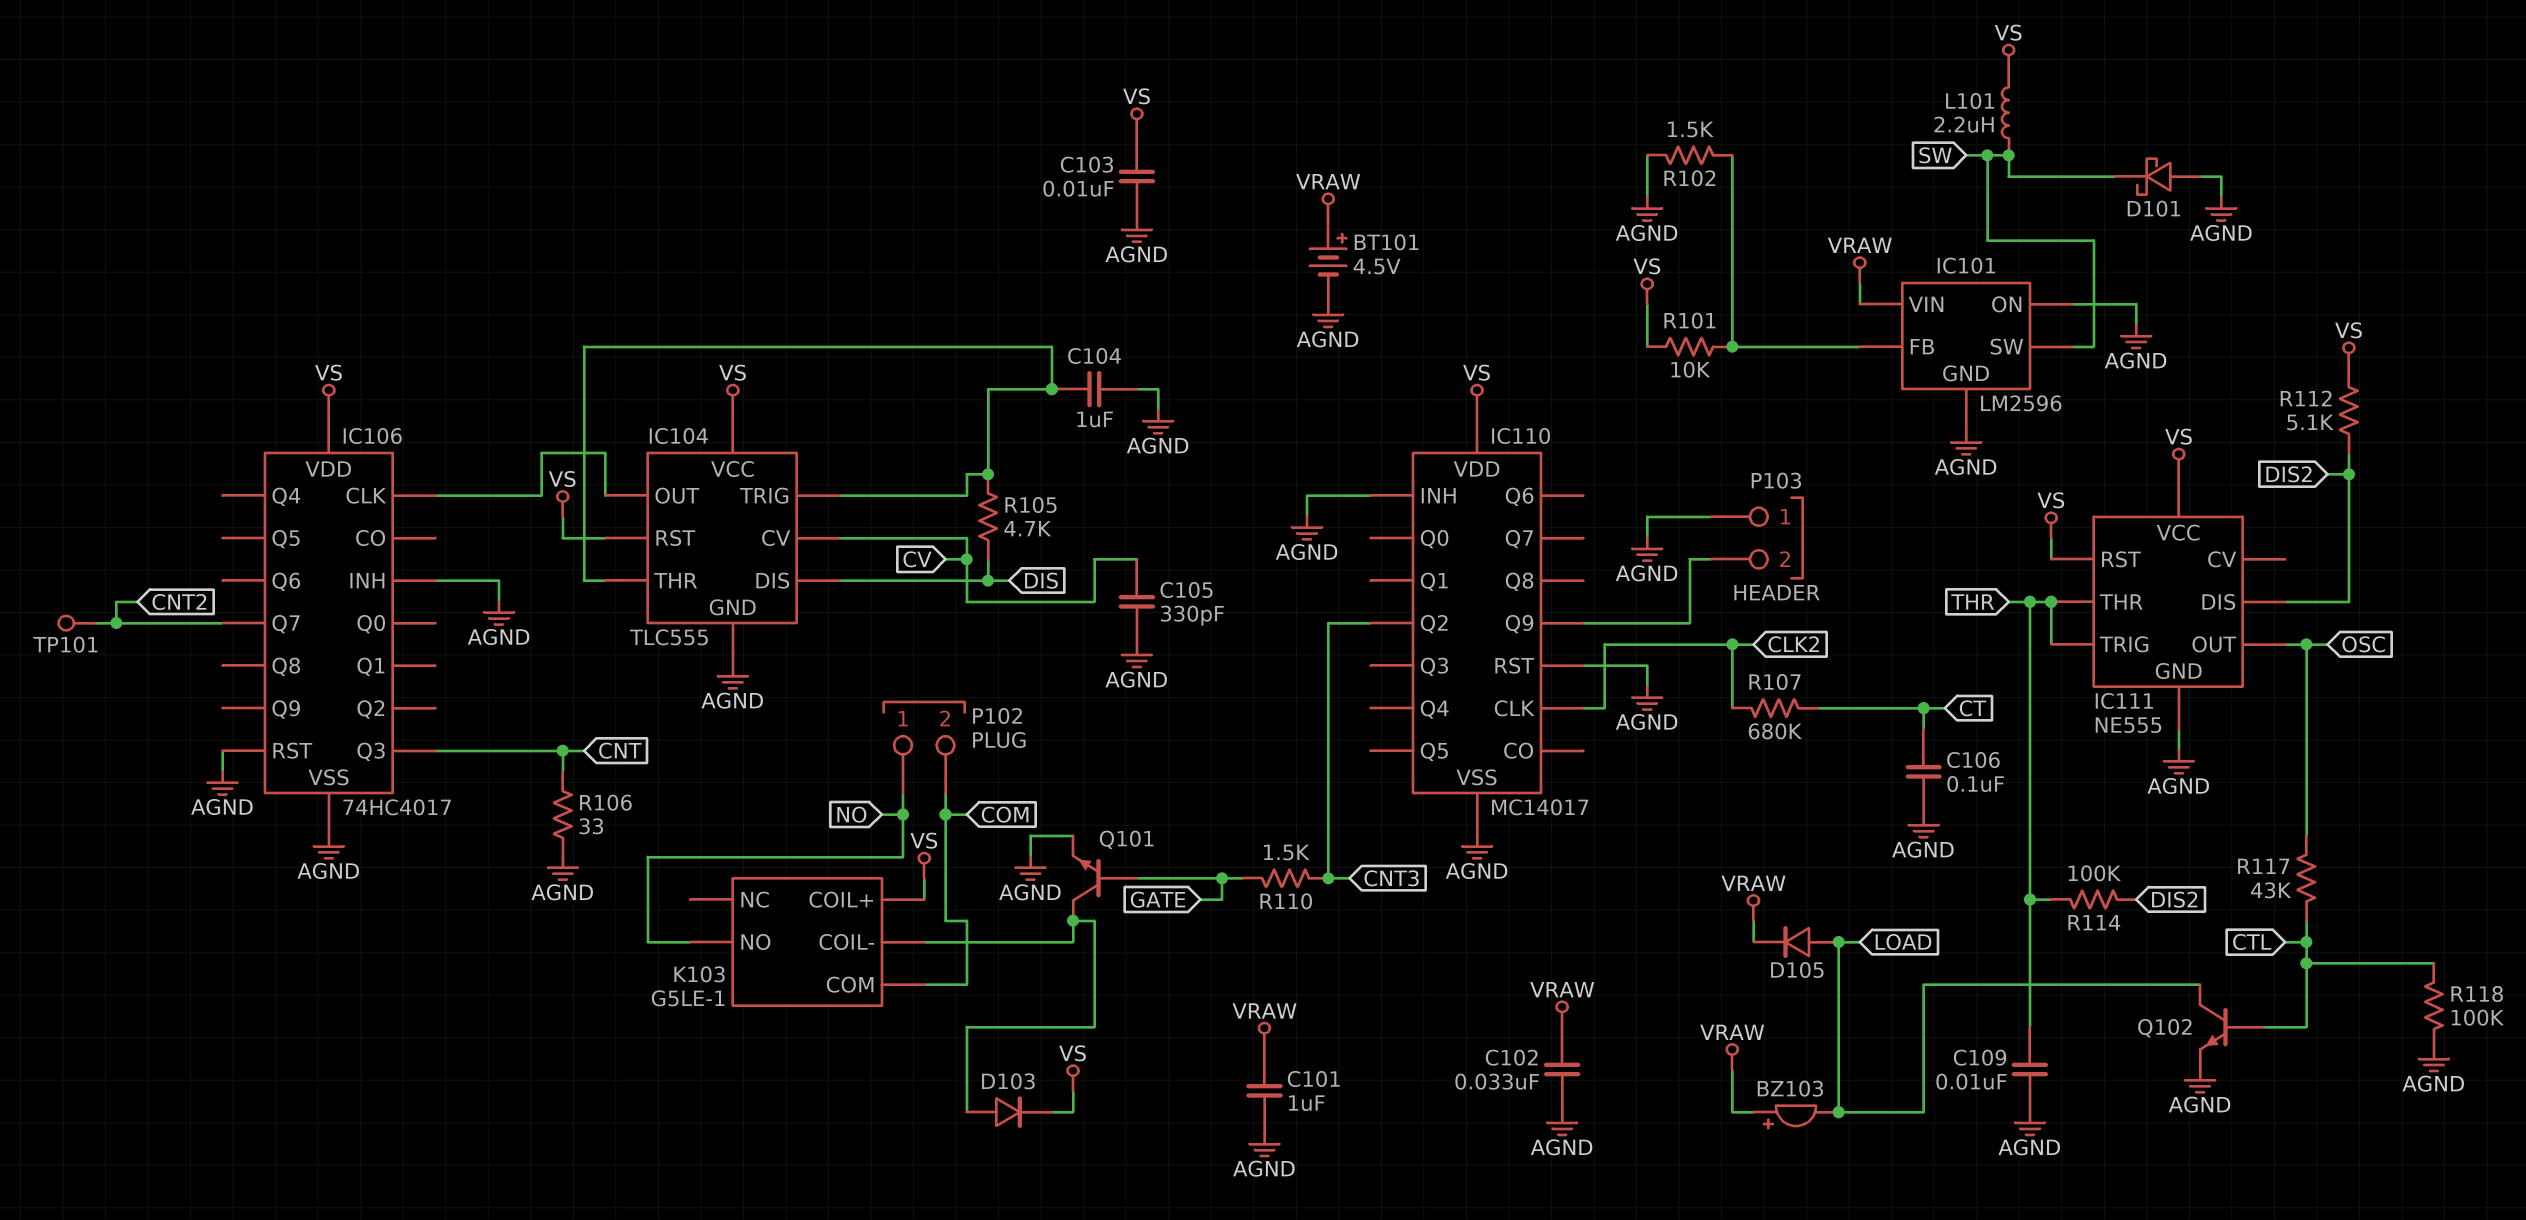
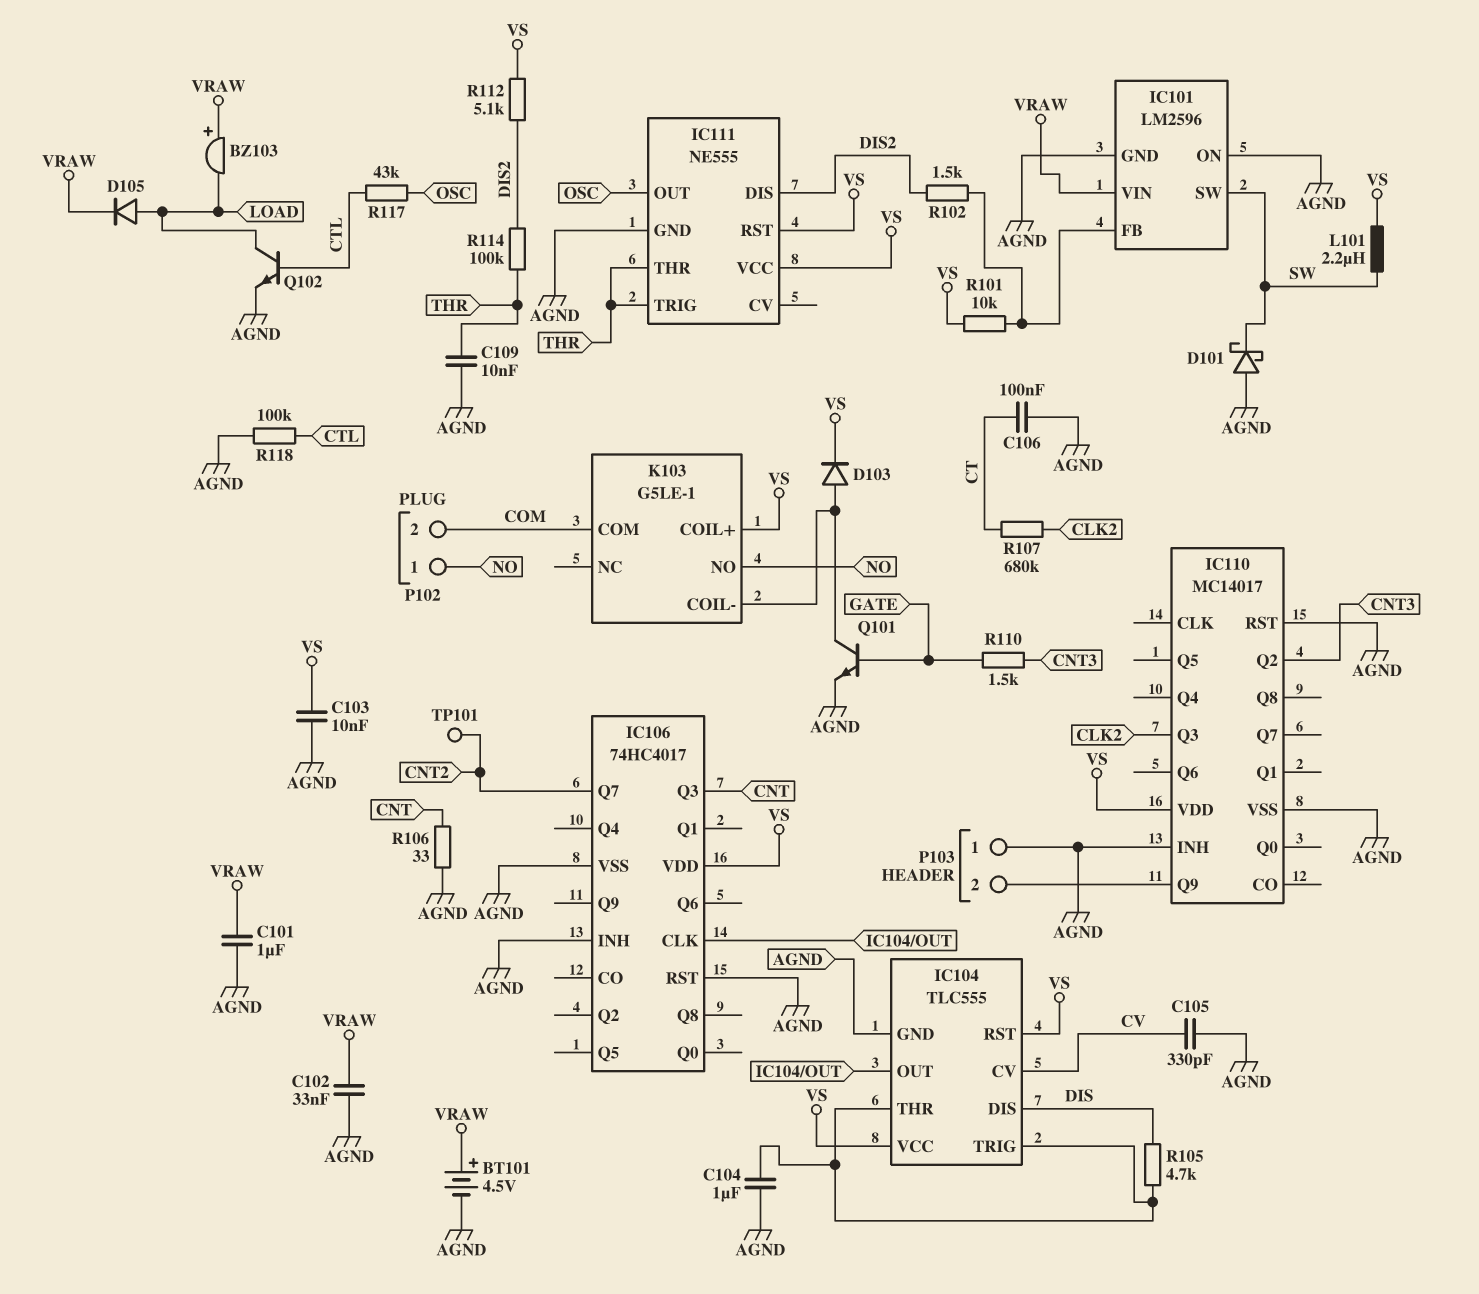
IC110 pin CLK: CLK2 -> none
IC110 pin Q3: none -> CLK2
R102: 1.5k (AGND, IC101/FB) -> 1.5k (DIS2, IC101/FB)

